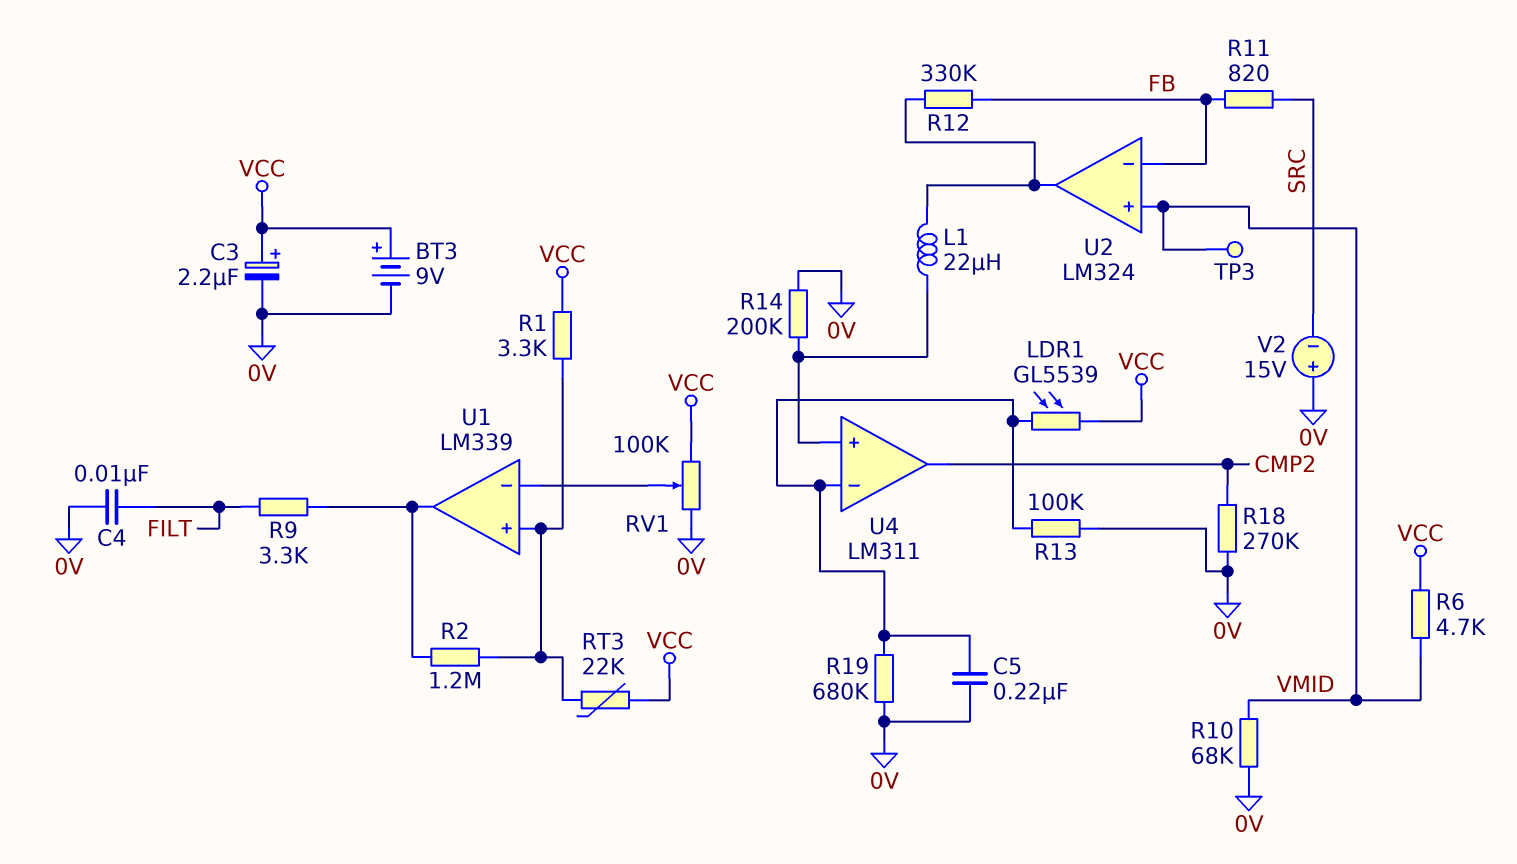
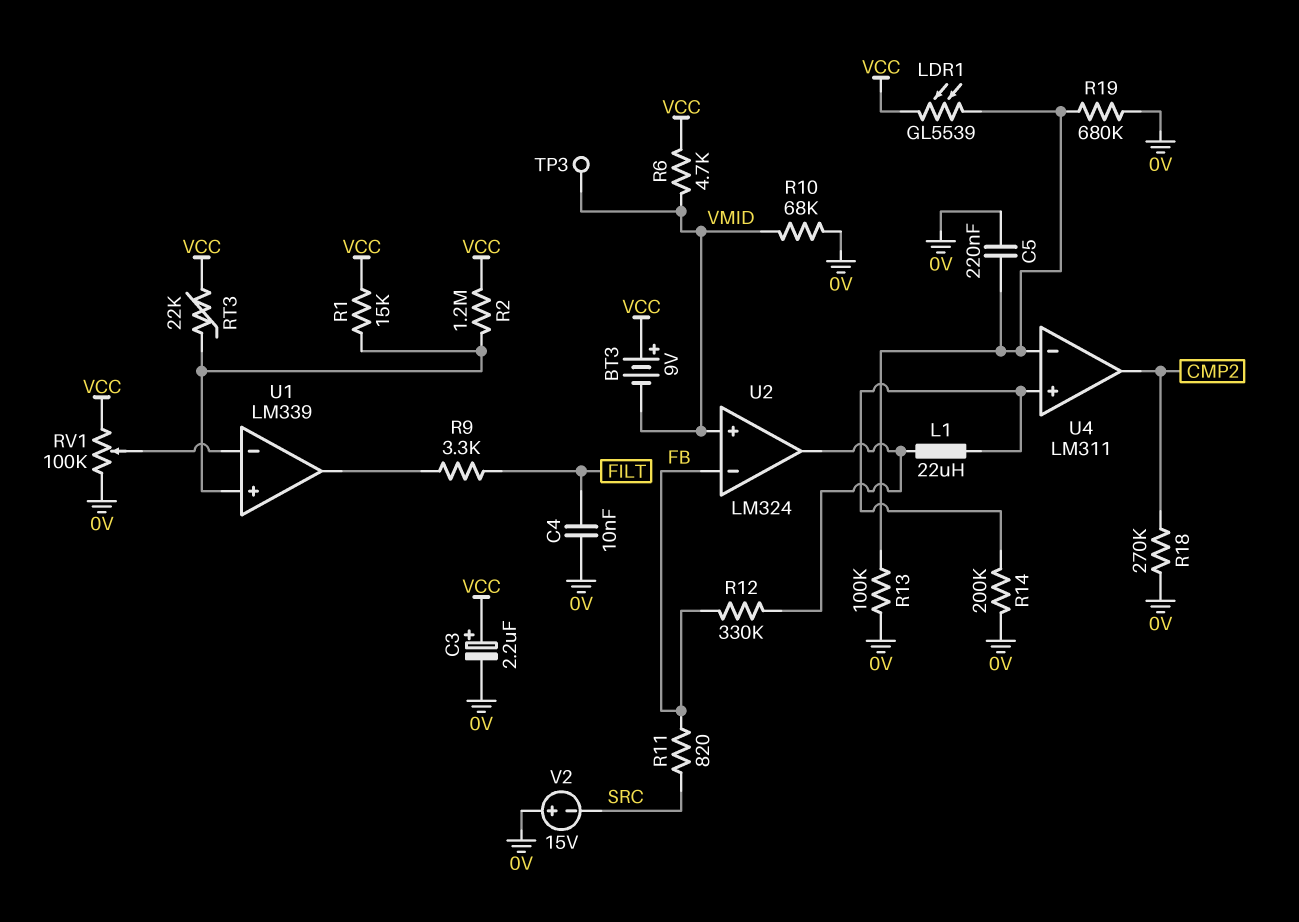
BT3: 9V (plus VCC, minus 0V) -> 9V (plus VCC, minus VMID)
R1: 3.3k (U1/in+, VCC) -> 15k (U1/in+, VCC)
R2: 1.2M (U1/in+, U1/out) -> 1.2M (U1/in+, VCC)

